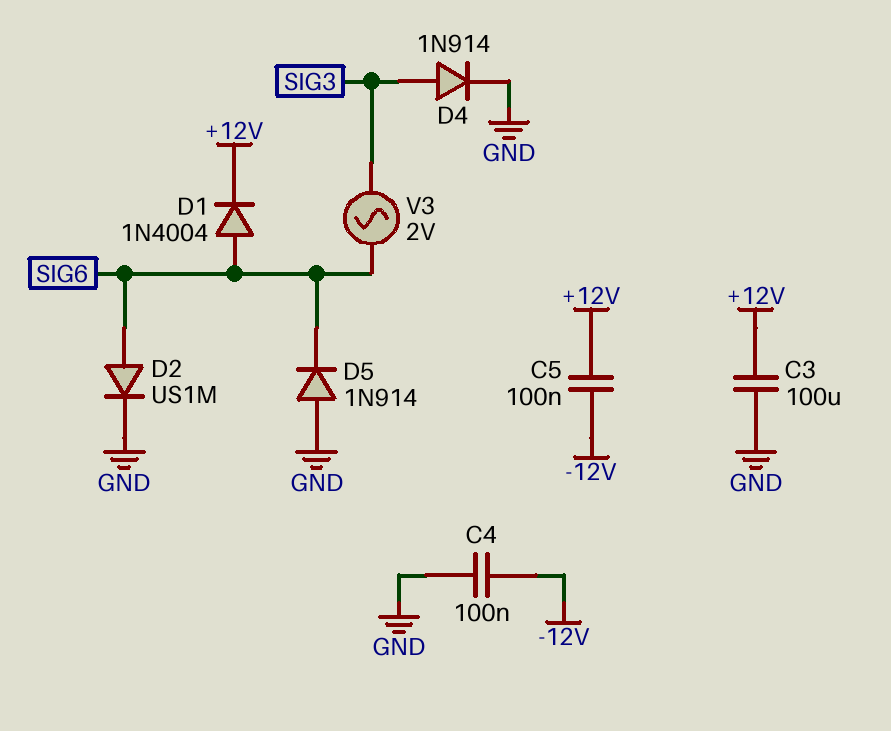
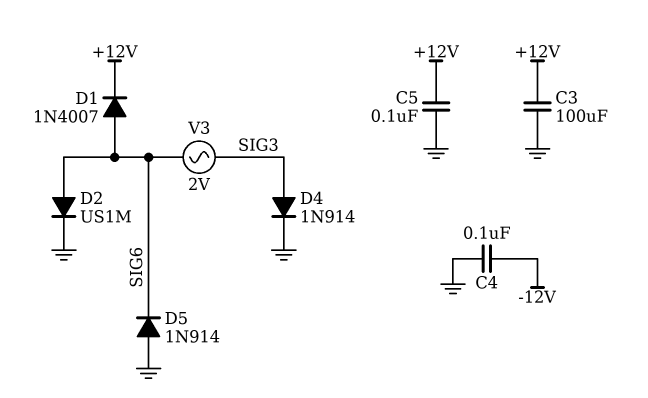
C5: 100nF (+12V, -12V) -> 100nF (+12V, GND)
D1: diode 1N4004 (A SIG6, K +12V) -> diode 1N4007 (A SIG6, K +12V)

